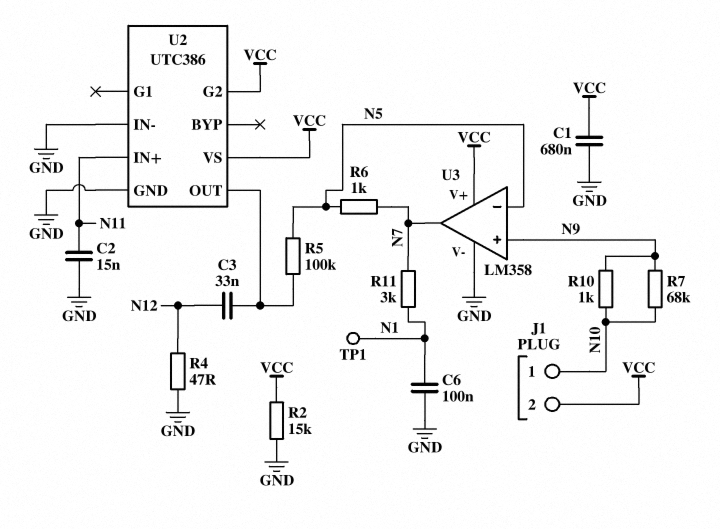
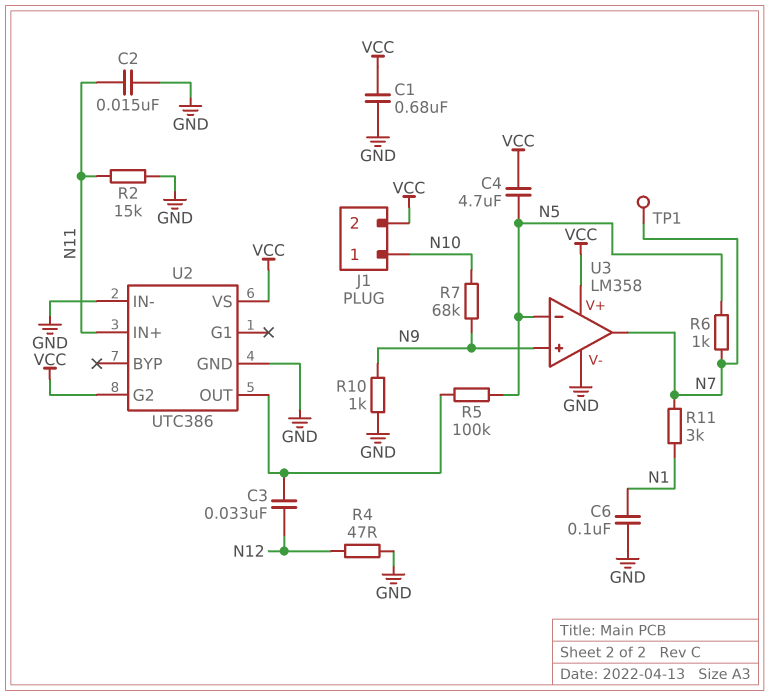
C4: none -> 4.7uF (N5, VCC)
R2: 15k (GND, VCC) -> 15k (GND, N11)
R10: 1k (N9, N10) -> 1k (GND, N9)
TP1: test point (N1) -> test point (N7)

